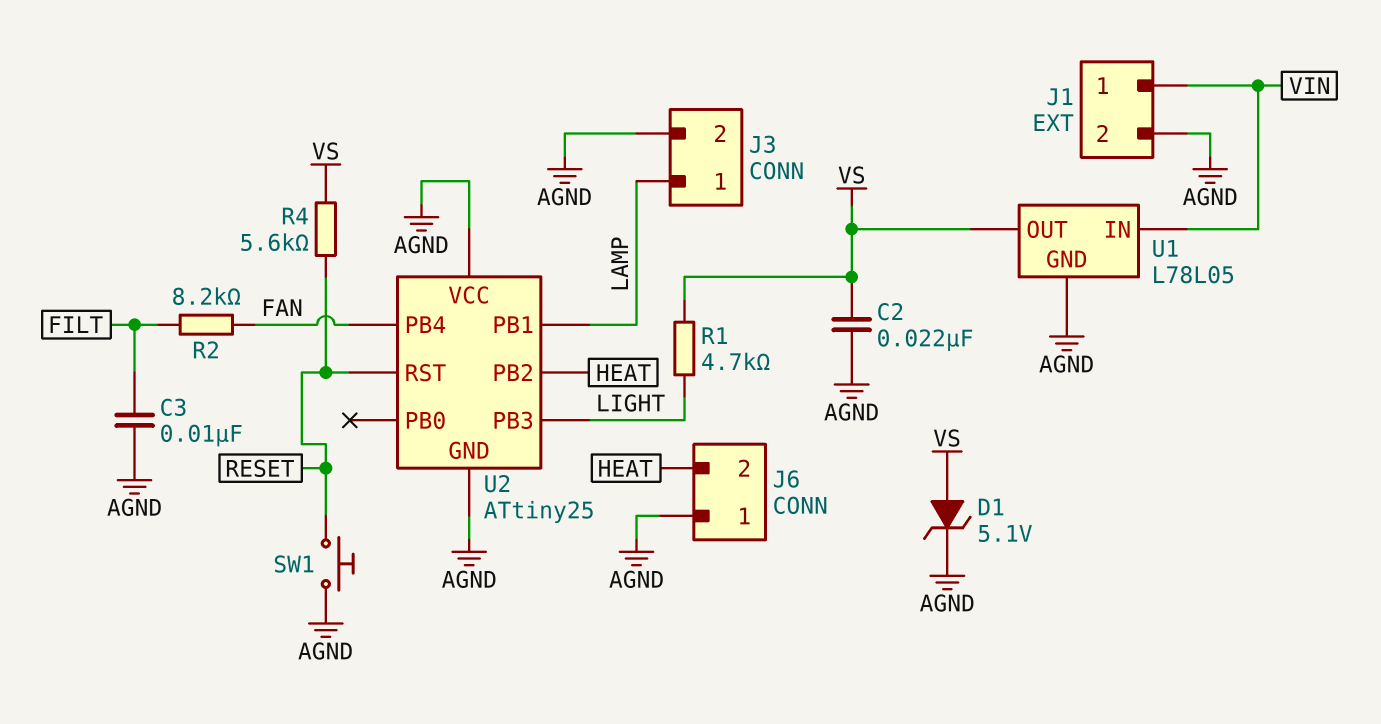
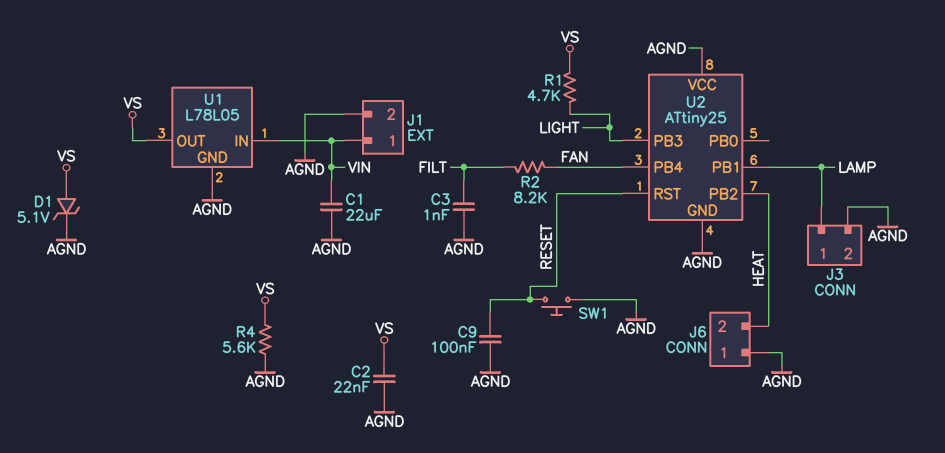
C1: none -> 22uF (AGND, VIN)
C3: 10nF (AGND, FILT) -> 1nF (AGND, FILT)
C9: none -> 100nF (AGND, RESET)
R4: 5.6k (RESET, VS) -> 5.6k (AGND, VS)

